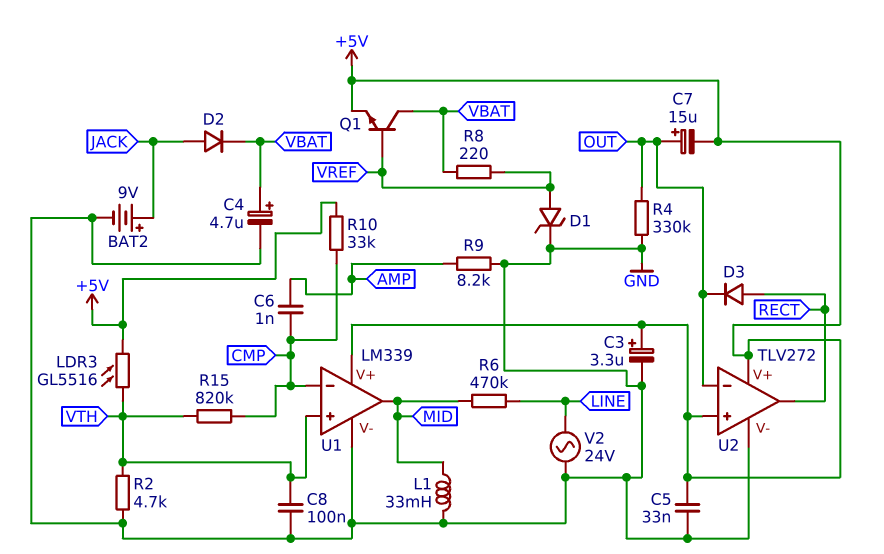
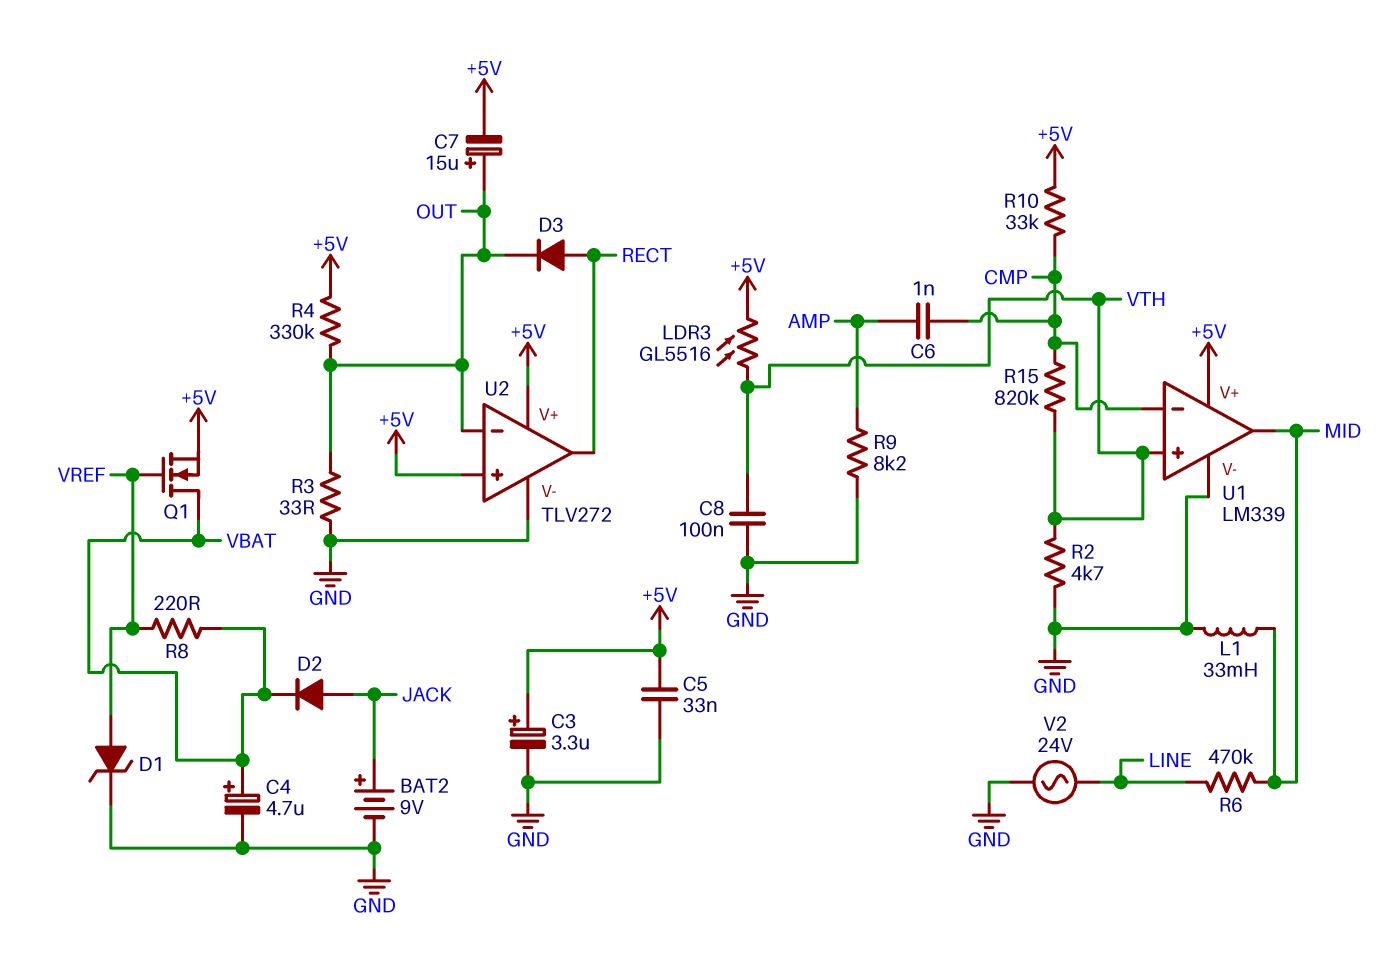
Q1: NPN (B VREF, C VBAT, E +5V) -> NMOS (G VREF, D VBAT, S +5V)
R3: none -> 33 (GND, OUT)
R4: 330k (GND, OUT) -> 330k (+5V, OUT)

